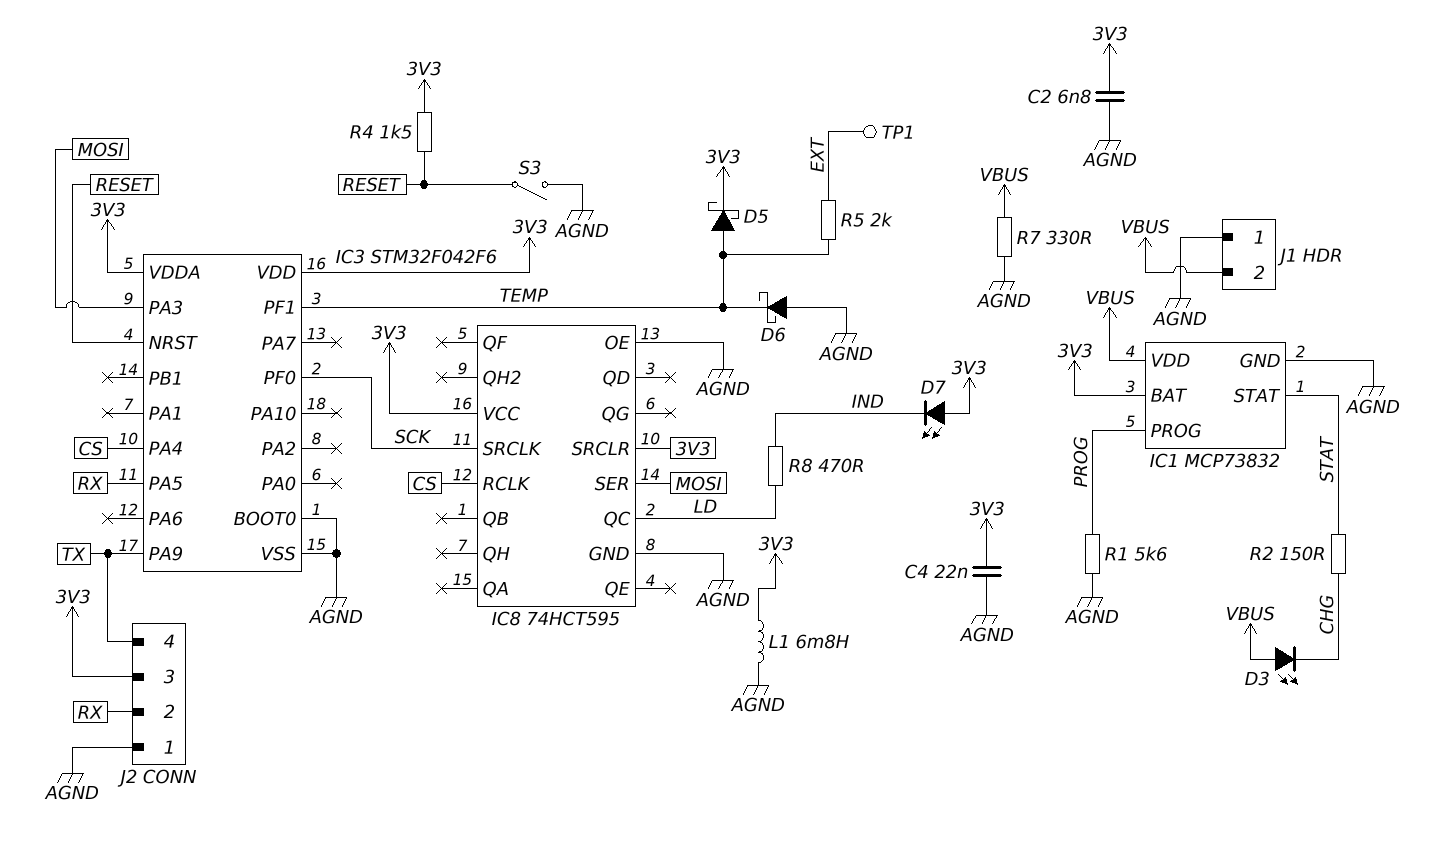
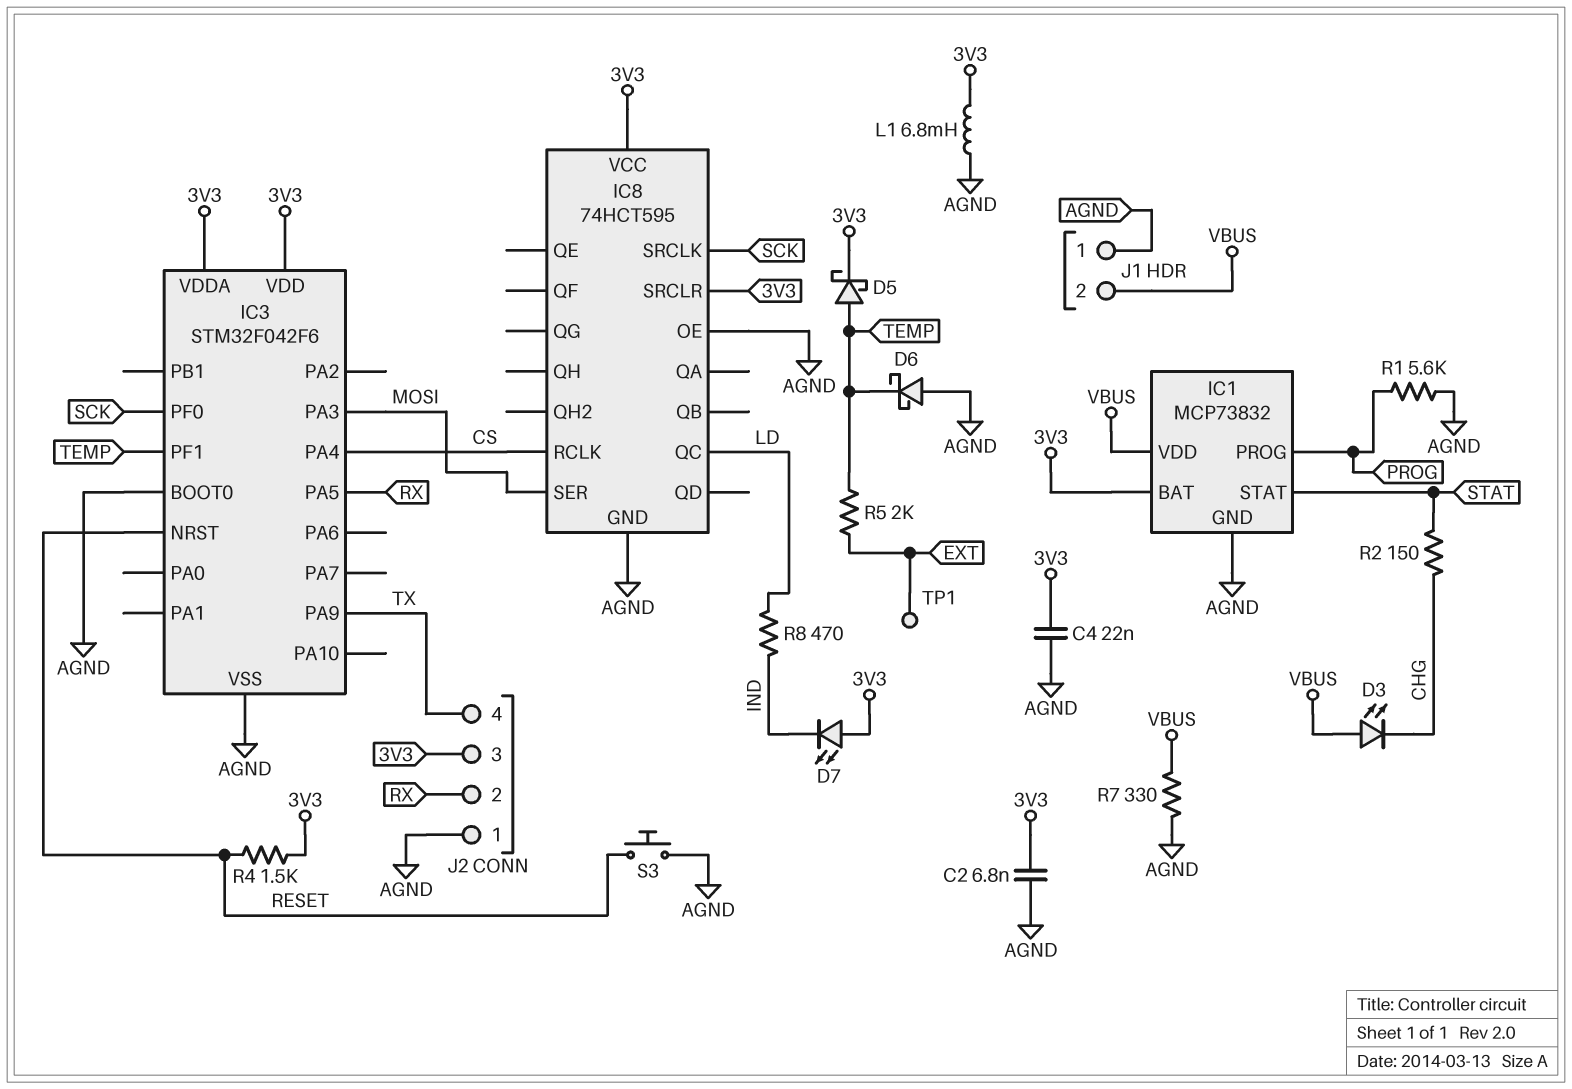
S3: switch (AGND, RESET) -> button (AGND, RESET)

